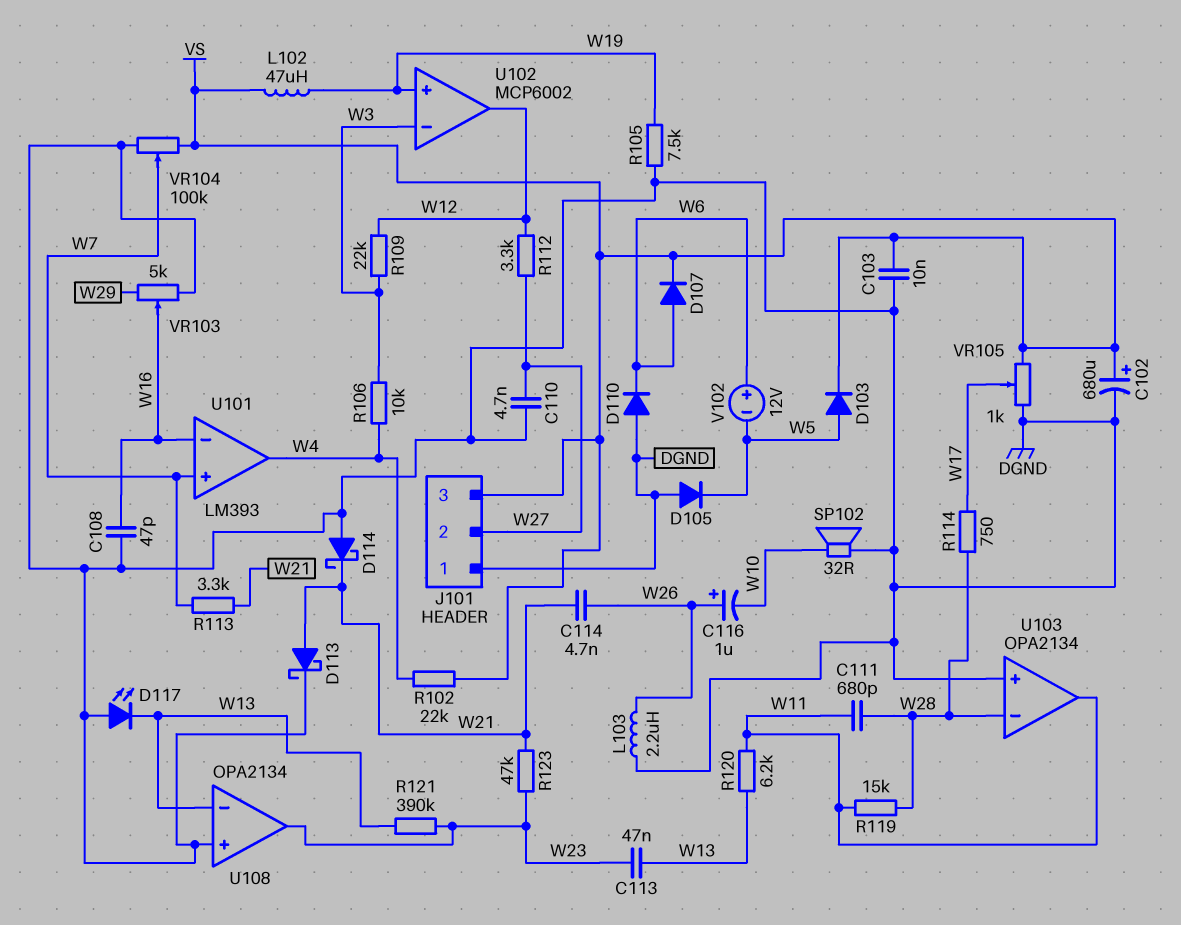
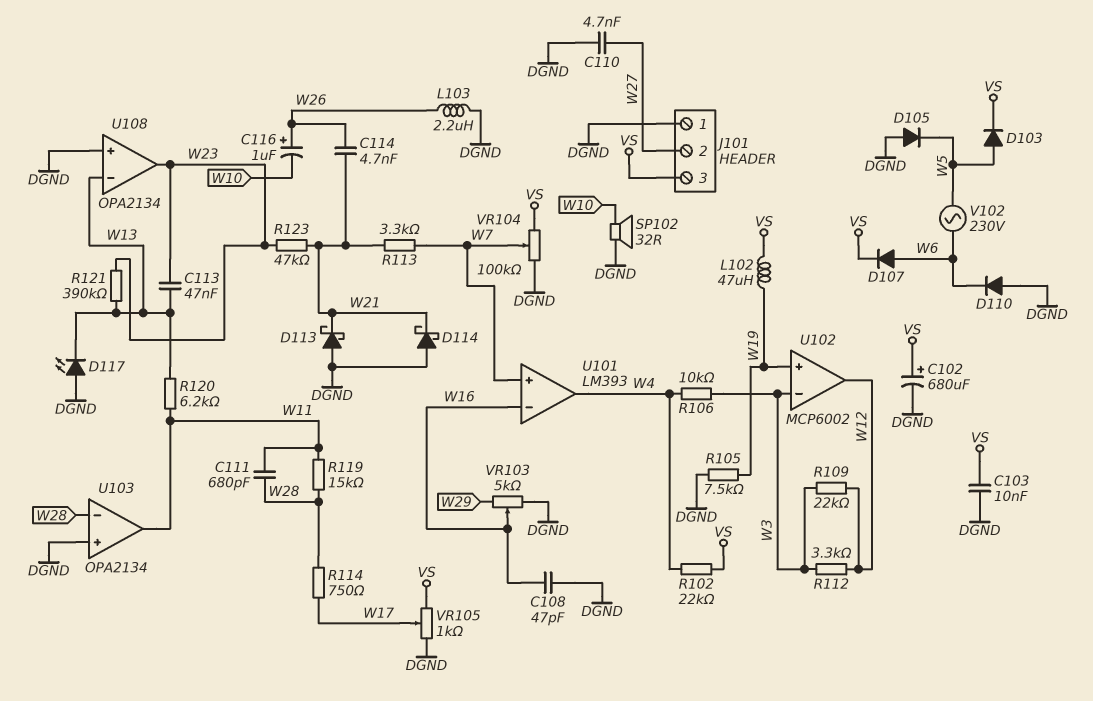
D113: schottky (A W21, K DGND) -> schottky (A DGND, K W21)
R112: 3.3k (W12, W27) -> 3.3k (W3, W12)
V102: 12V (plus W6, minus W5) -> AC 230V (W5, W6)

